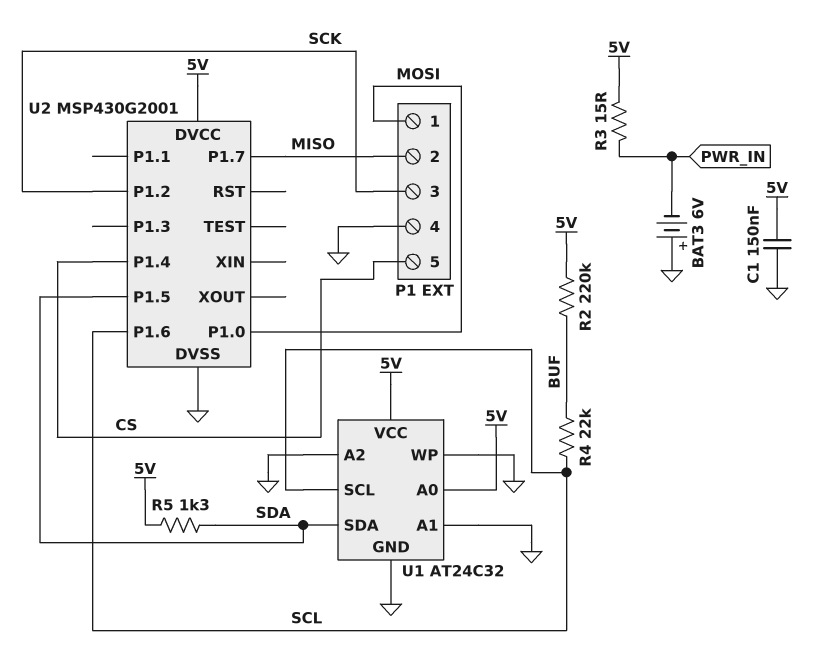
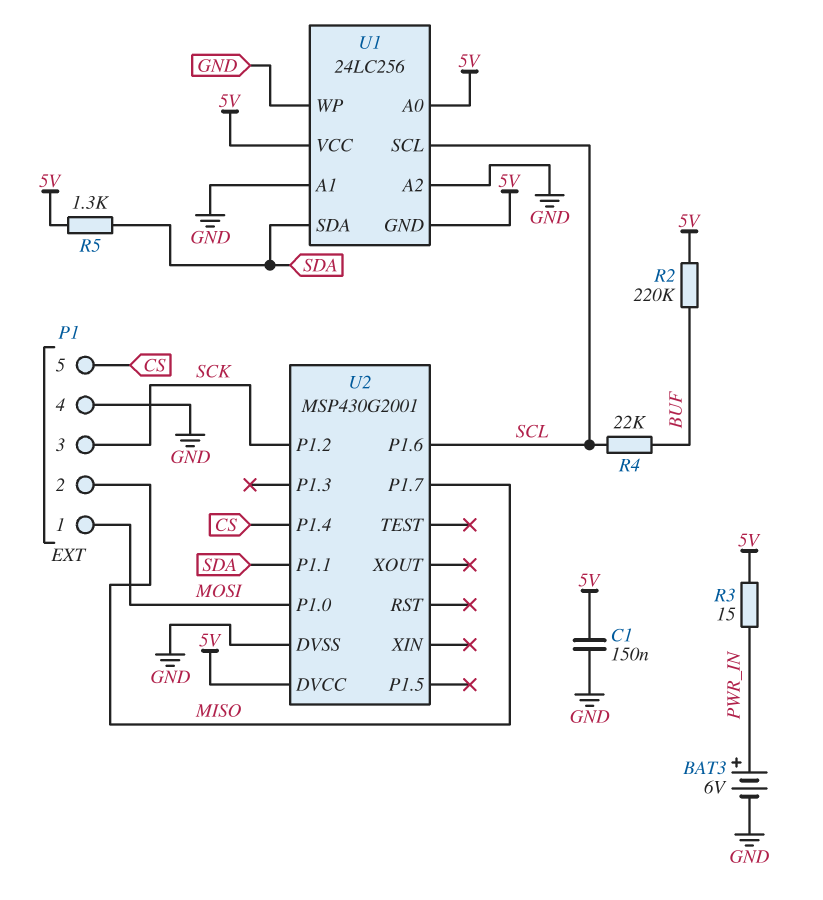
BAT3: 6V (plus GND, minus PWR_IN) -> 6V (plus PWR_IN, minus GND)
U1: AT24C32 -> 24LC256
U1 pin GND: GND -> 5V
U2 pin P1.1: none -> SDA
U2 pin P1.5: SDA -> none

